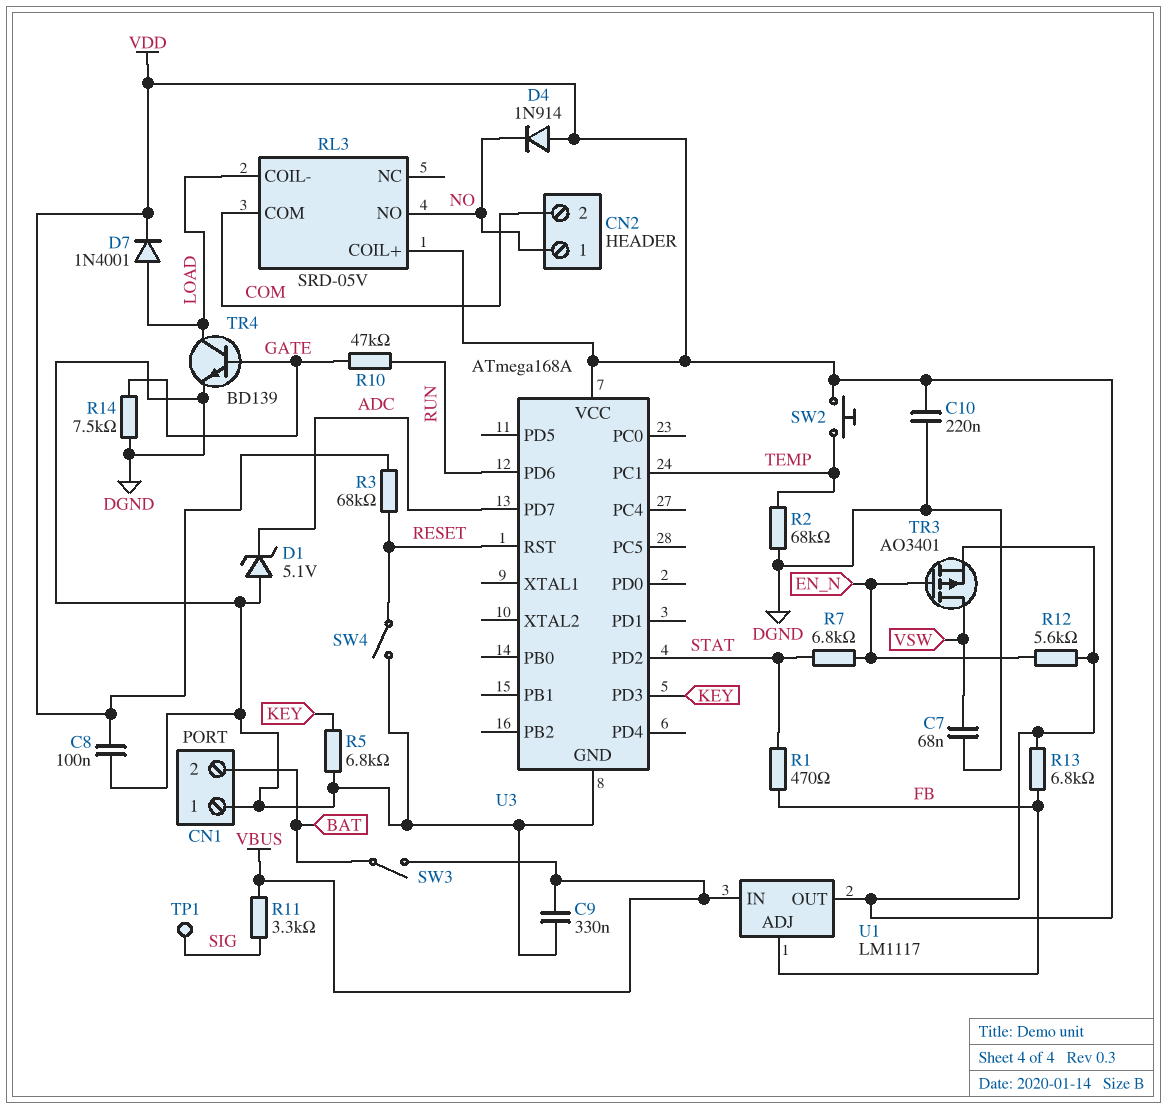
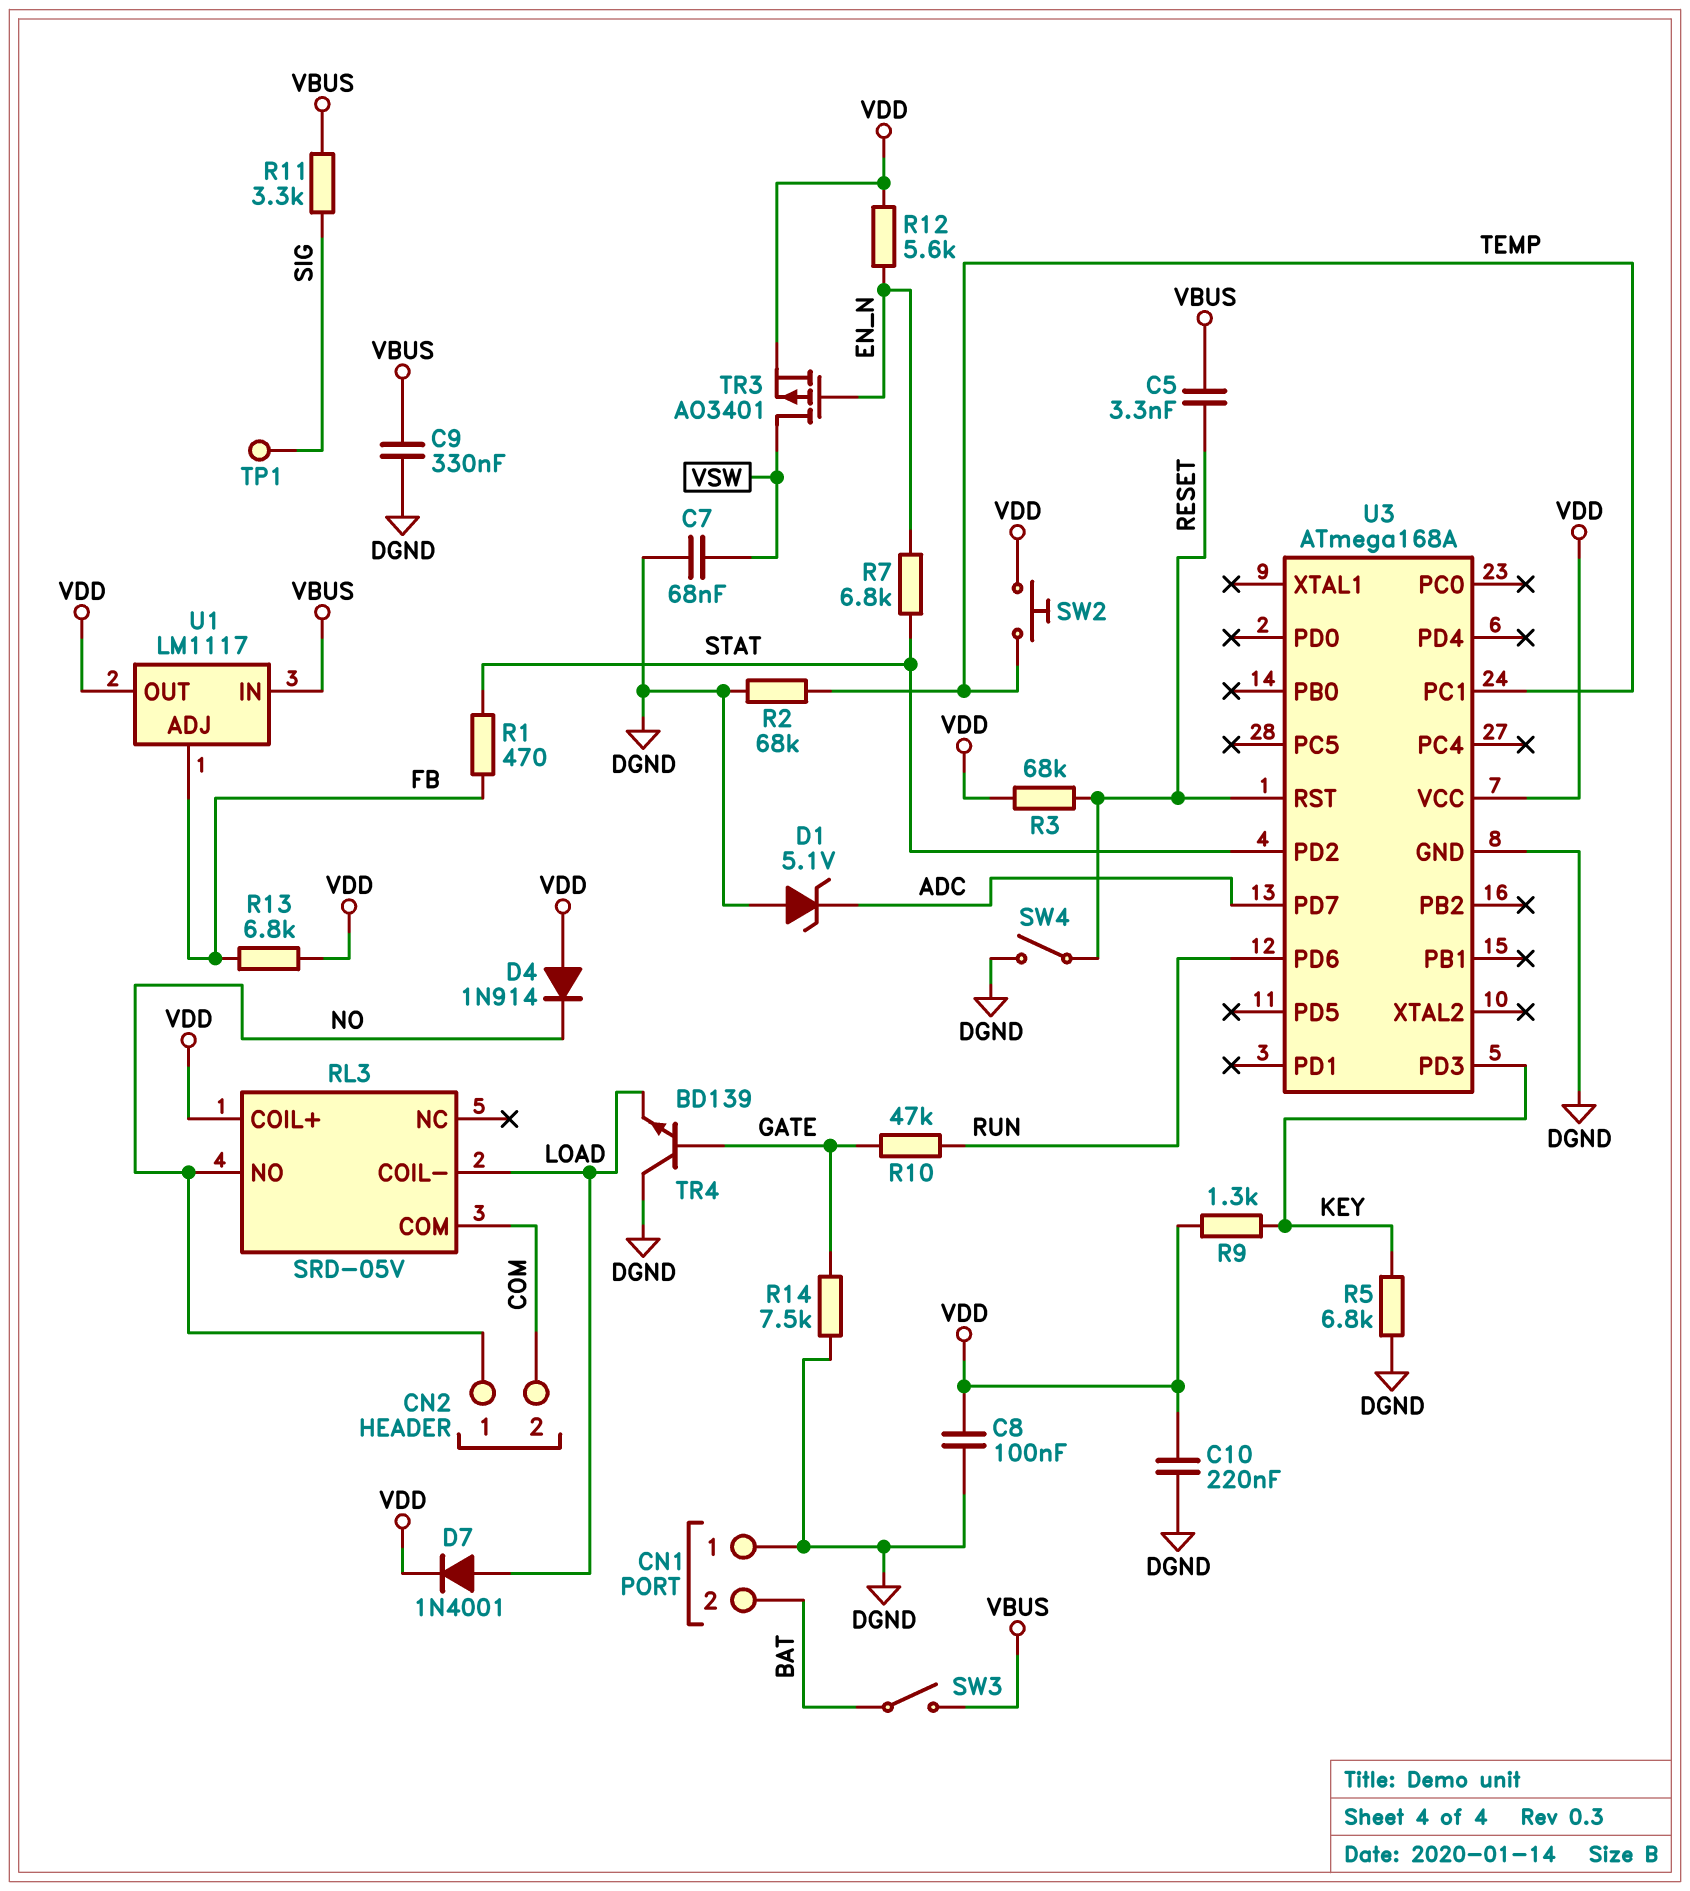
C5: none -> 3.3nF (RESET, VBUS)
R9: none -> 1.3k (KEY, VDD)
TR4: NPN BD139 (B GATE, C LOAD, E DGND) -> NPN BD139 (B GATE, C DGND, E LOAD)

